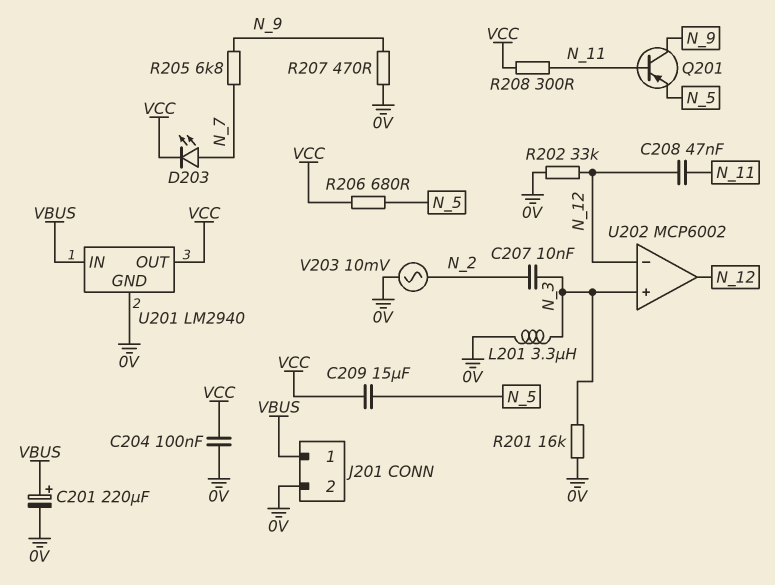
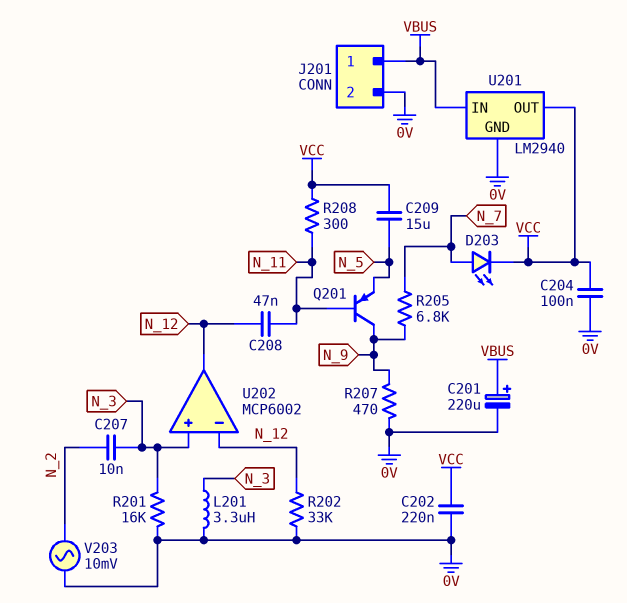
C202: none -> 220nF (0V, VCC)
R206: 680 (N_5, VCC) -> none

